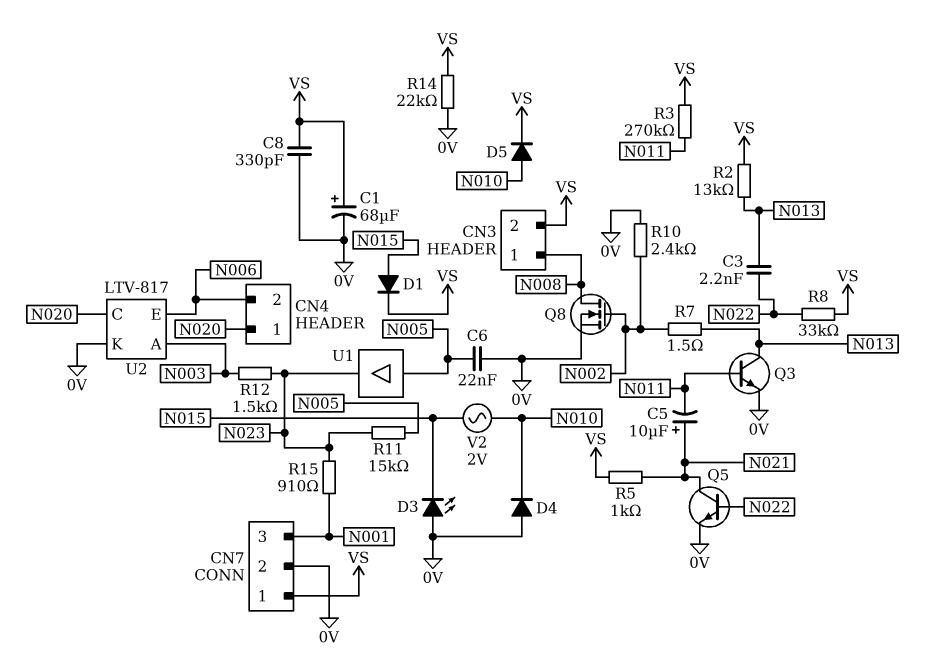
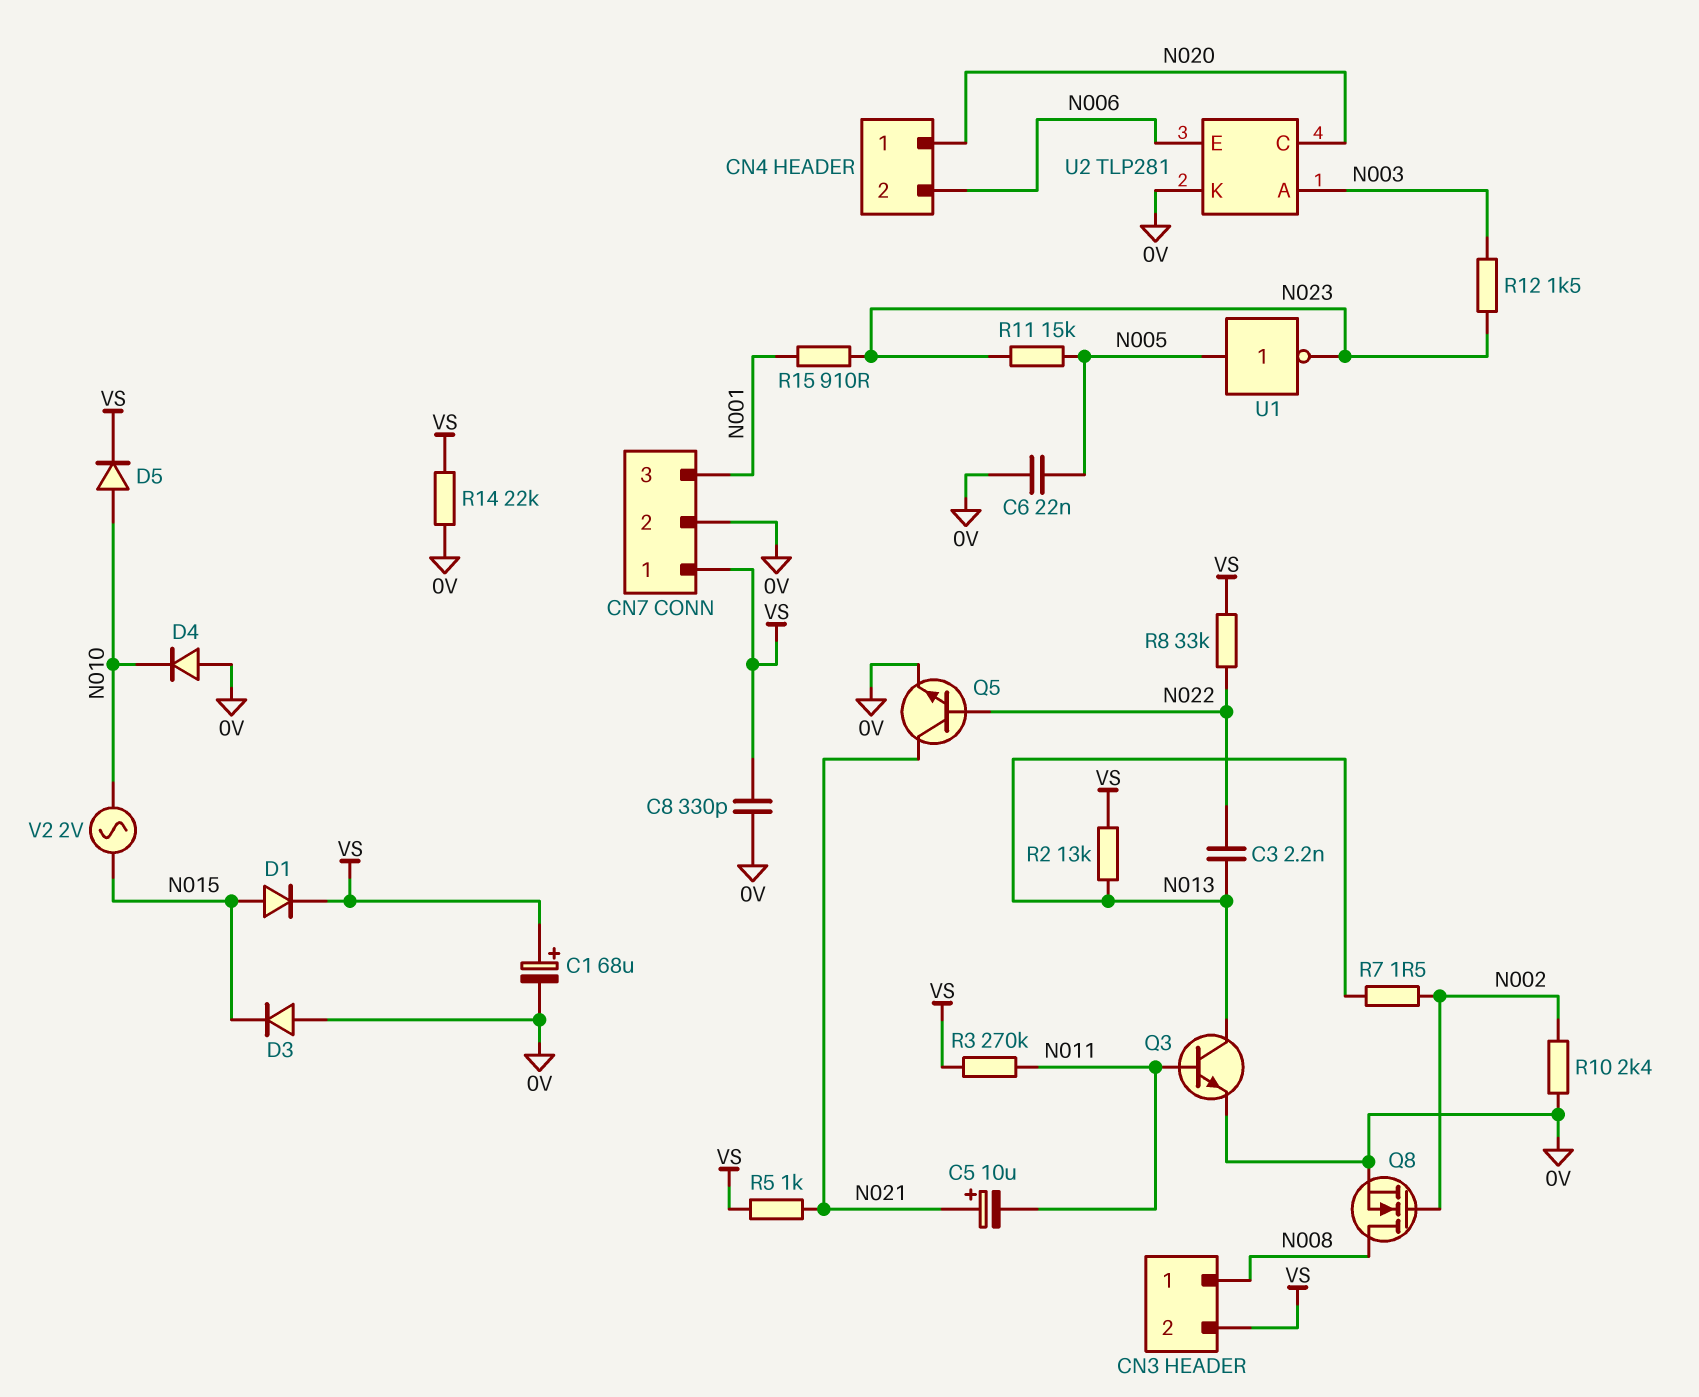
D3: LED (A 0V, K N015) -> diode (A 0V, K N015)
U1: buffer (in N005, out N023) -> NOT (in N005, out N023)
U2: LTV-817 -> TLP281

